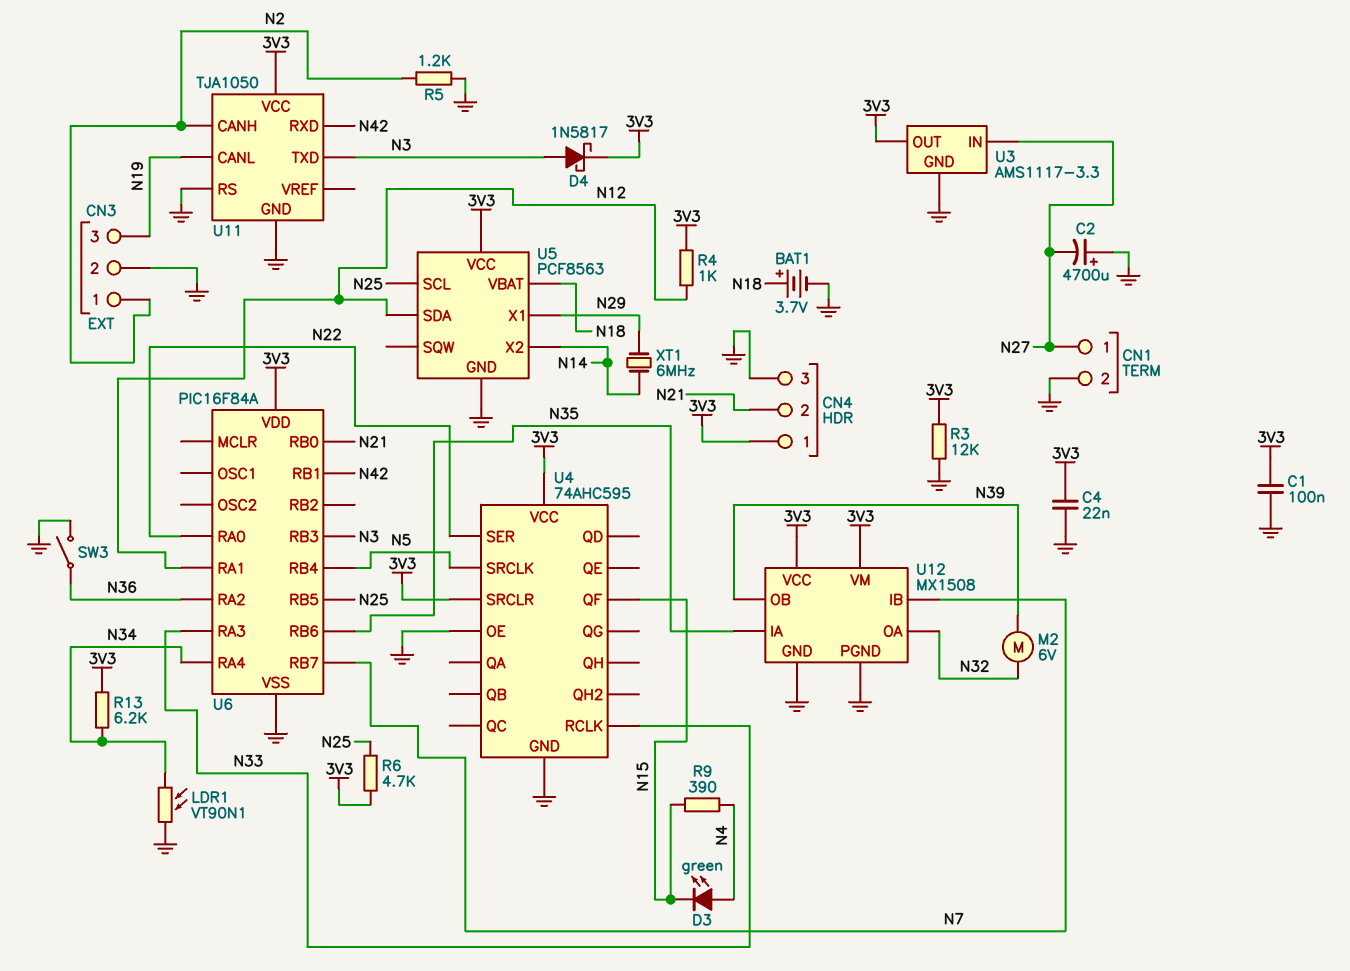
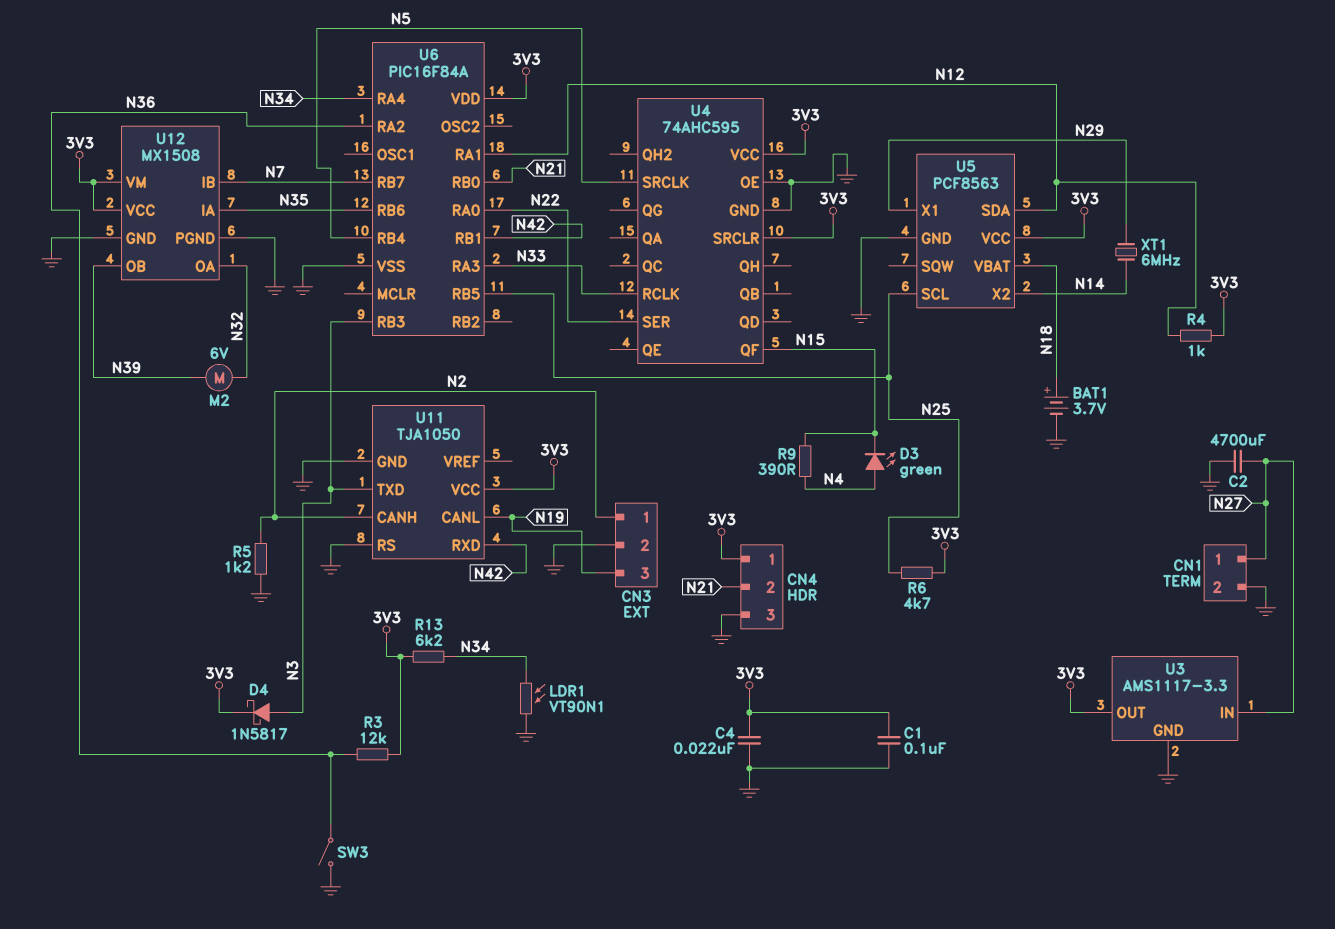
C2: 4700uF (plus GND, minus N27) -> 4700uF (GND, N27)
R3: 12k (3V3, GND) -> 12k (3V3, N36)

